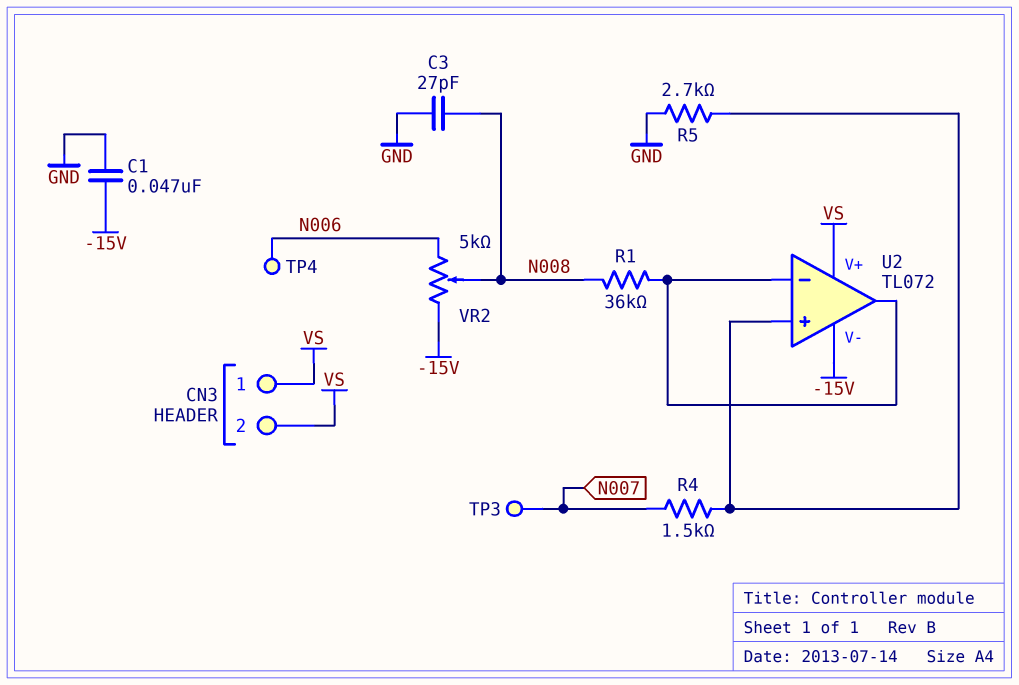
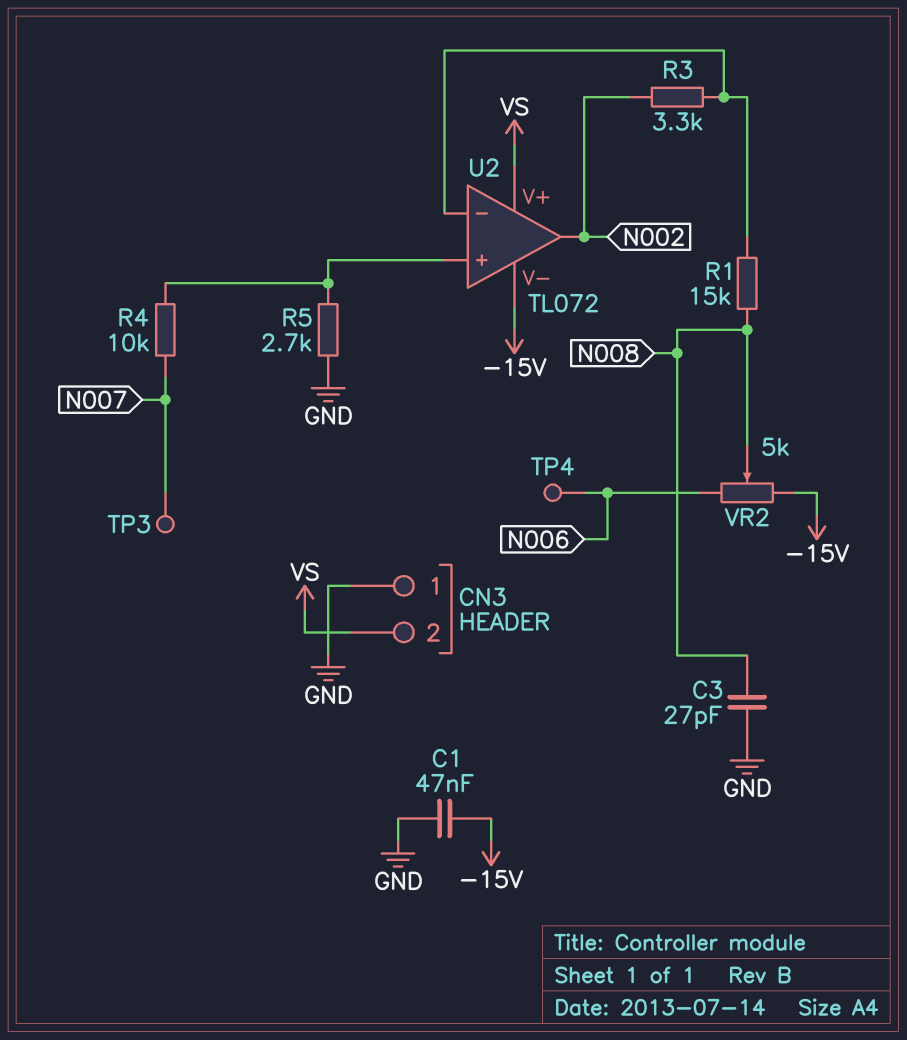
CN3 pin 1: VS -> GND
R1: 36k (N008, U2/in-) -> 15k (N008, U2/in-)
R3: none -> 3.3k (N002, U2/in-)
R4: 1.5k (N007, U2/in+) -> 10k (N007, U2/in+)
U2 pin out: U2/in- -> N002

